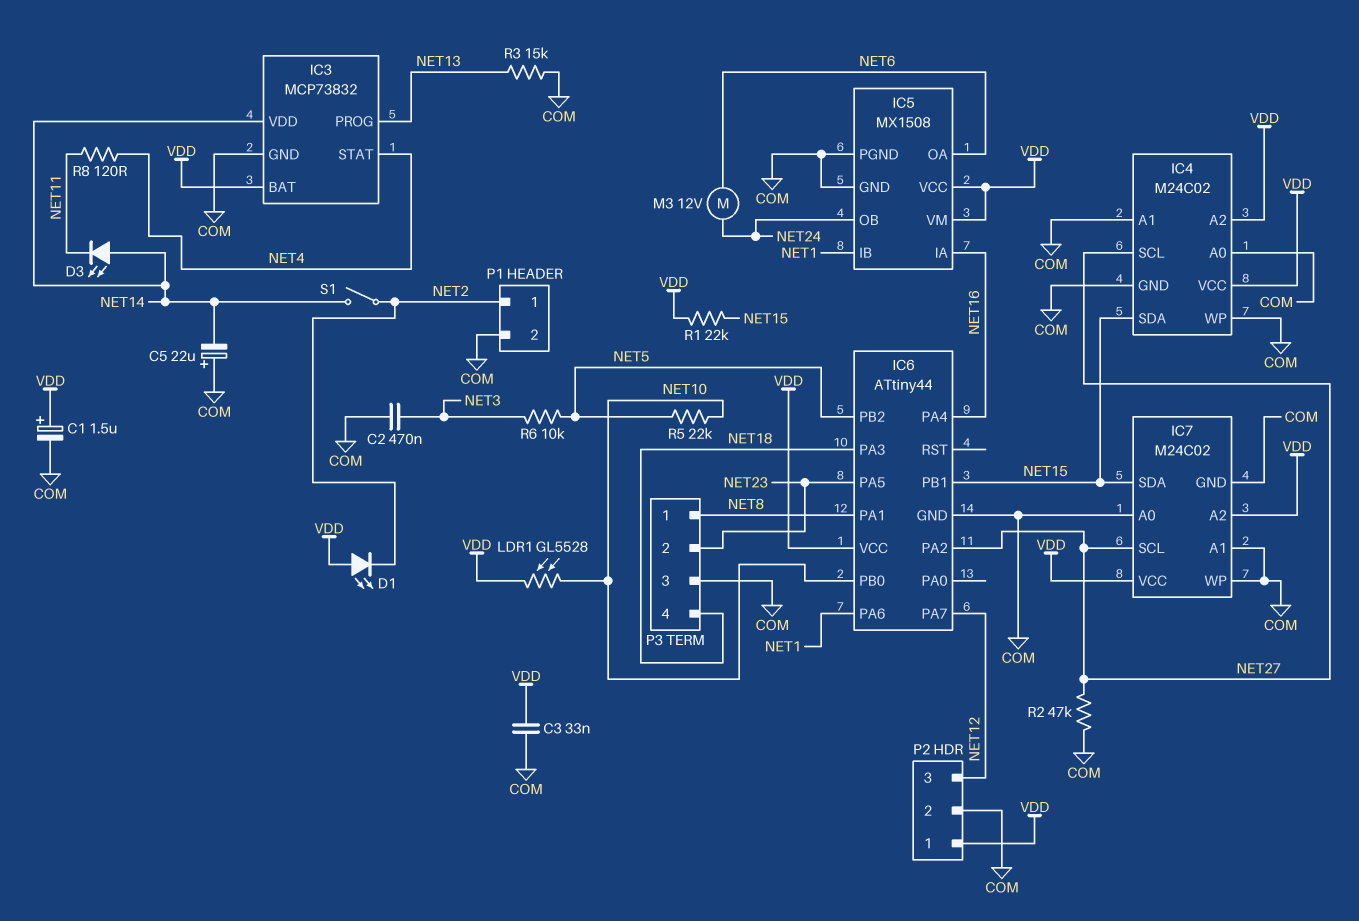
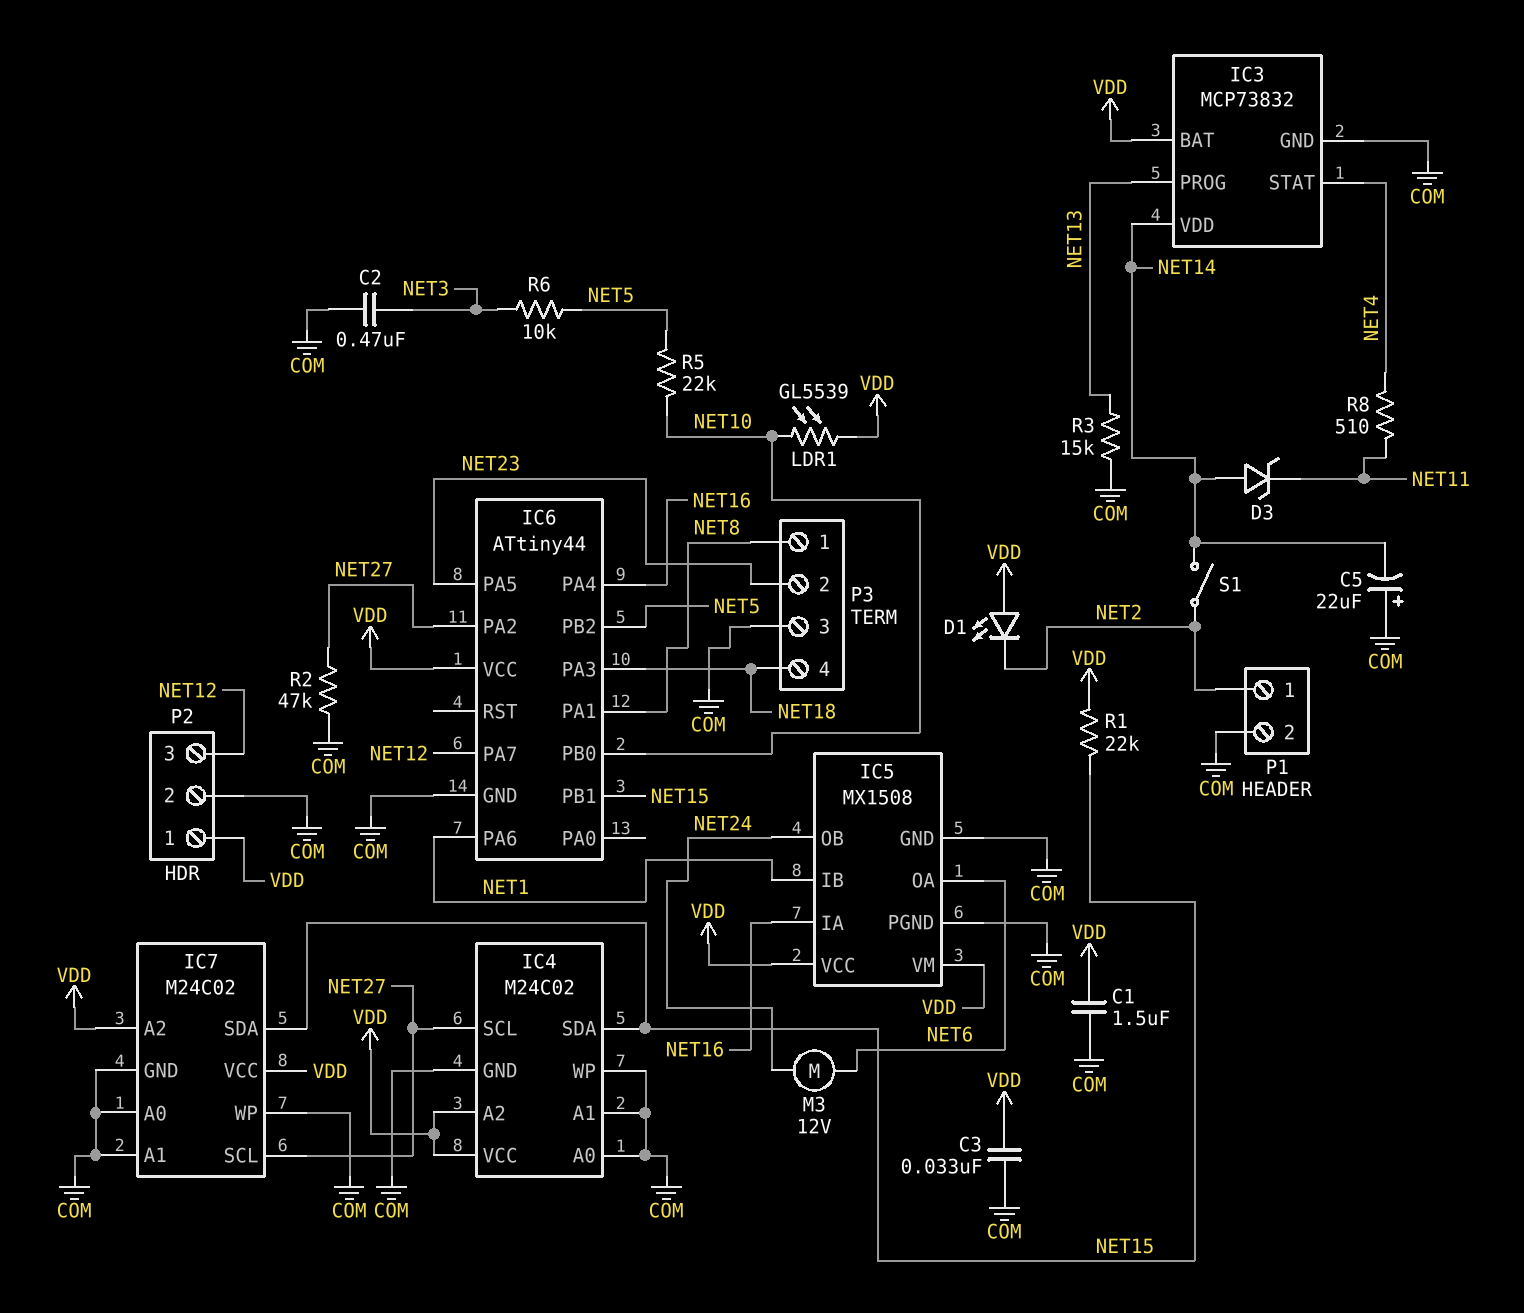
C1: 1.5uF (plus VDD, minus COM) -> 1.5uF (COM, VDD)
D3: LED (A NET14, K NET11) -> zener (A NET14, K NET11)
LDR1: GL5528 (NET10, VDD) -> GL5539 (NET10, VDD)
R8: 120 (NET4, NET11) -> 510 (NET4, NET11)

